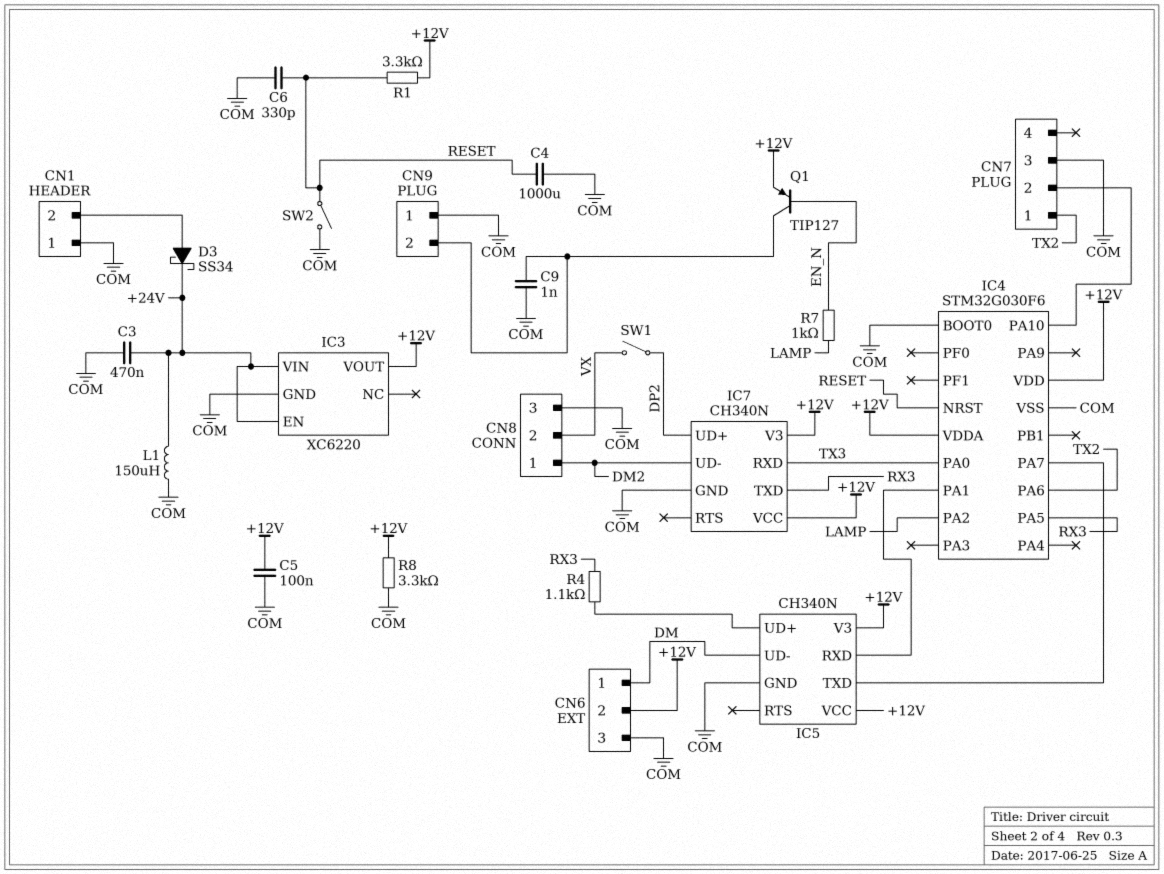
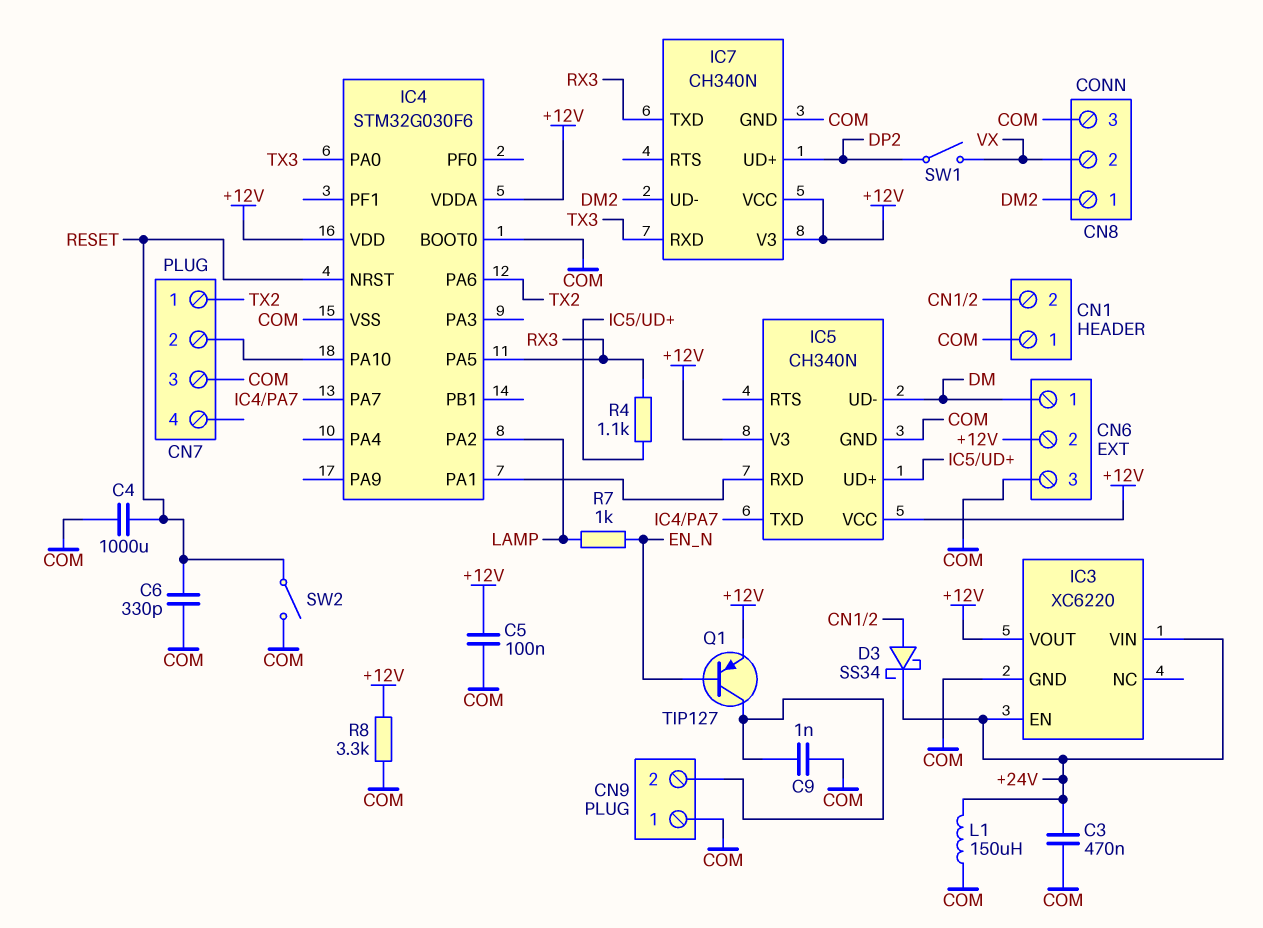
R1: 3.3k (+12V, RESET) -> none

